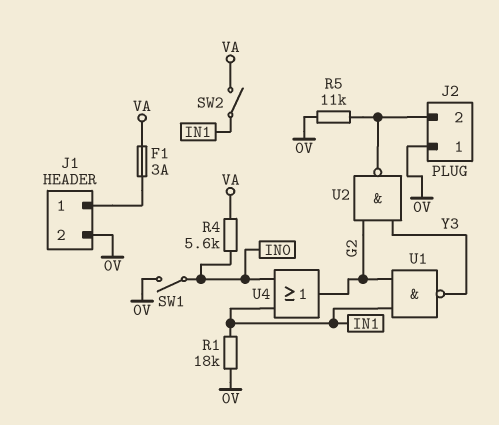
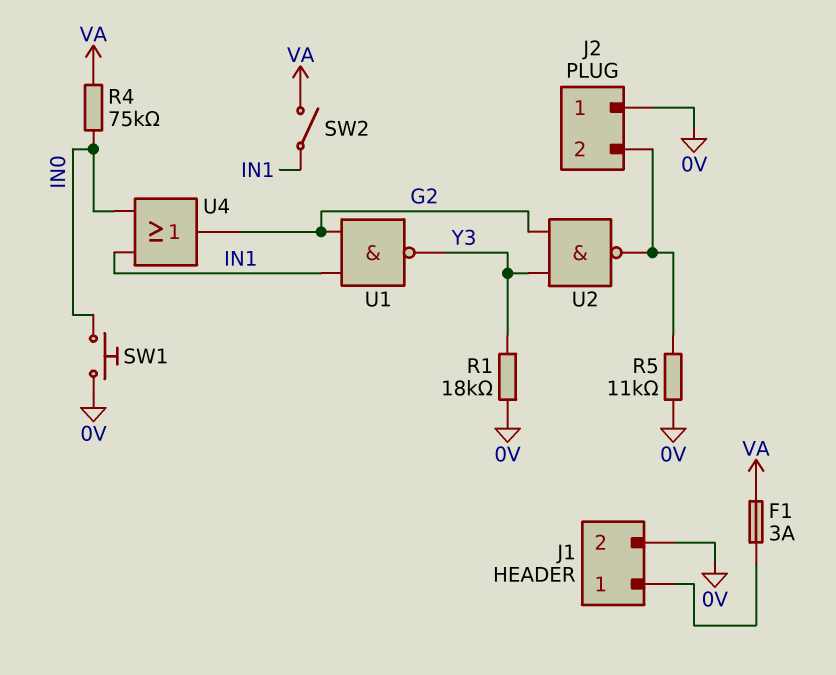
R1: 18k (0V, IN1) -> 18k (0V, Y3)
R4: 5.6k (IN0, VA) -> 75k (IN0, VA)
SW1: switch (0V, IN0) -> button (0V, IN0)

